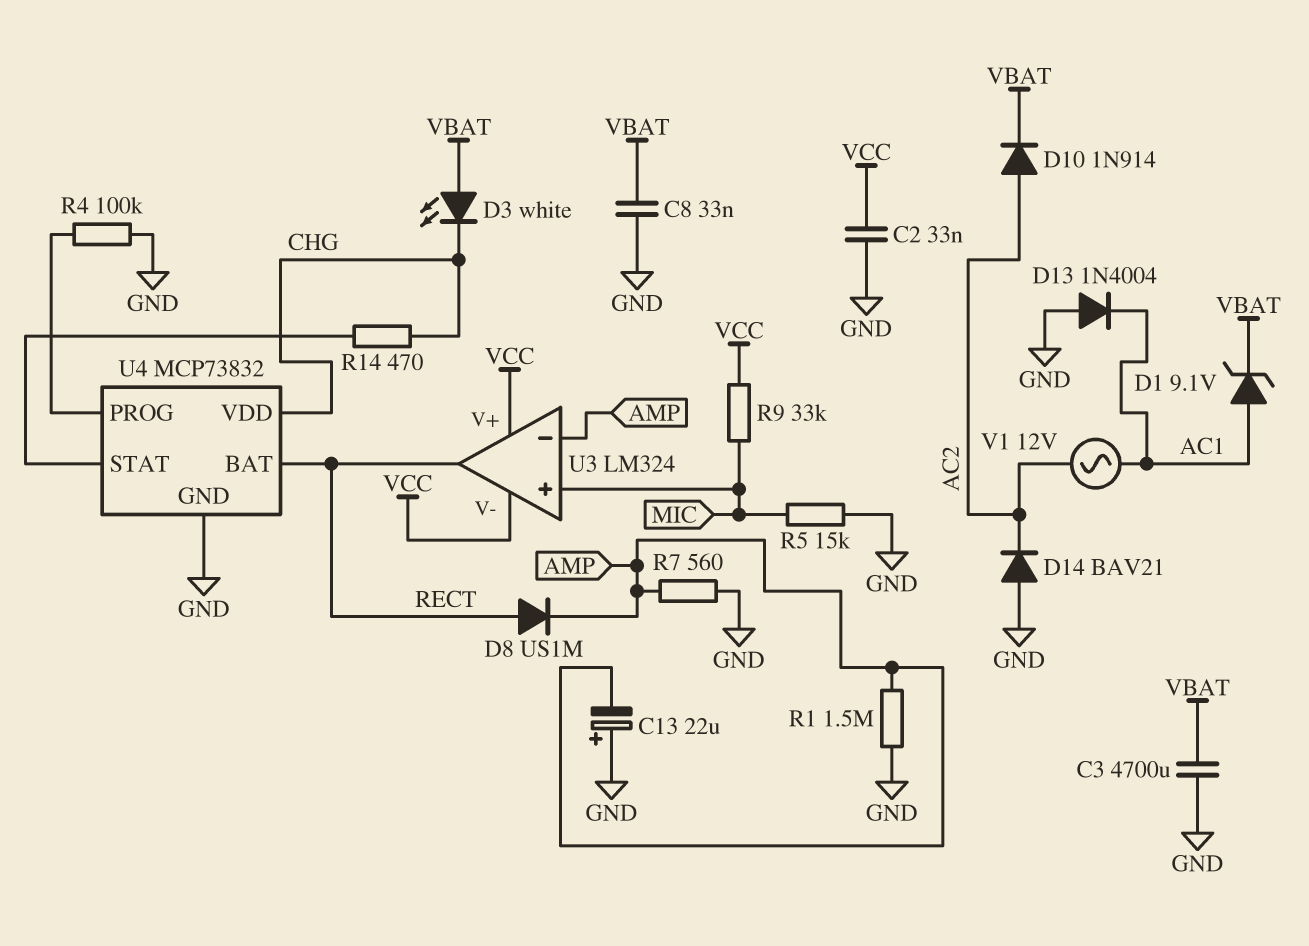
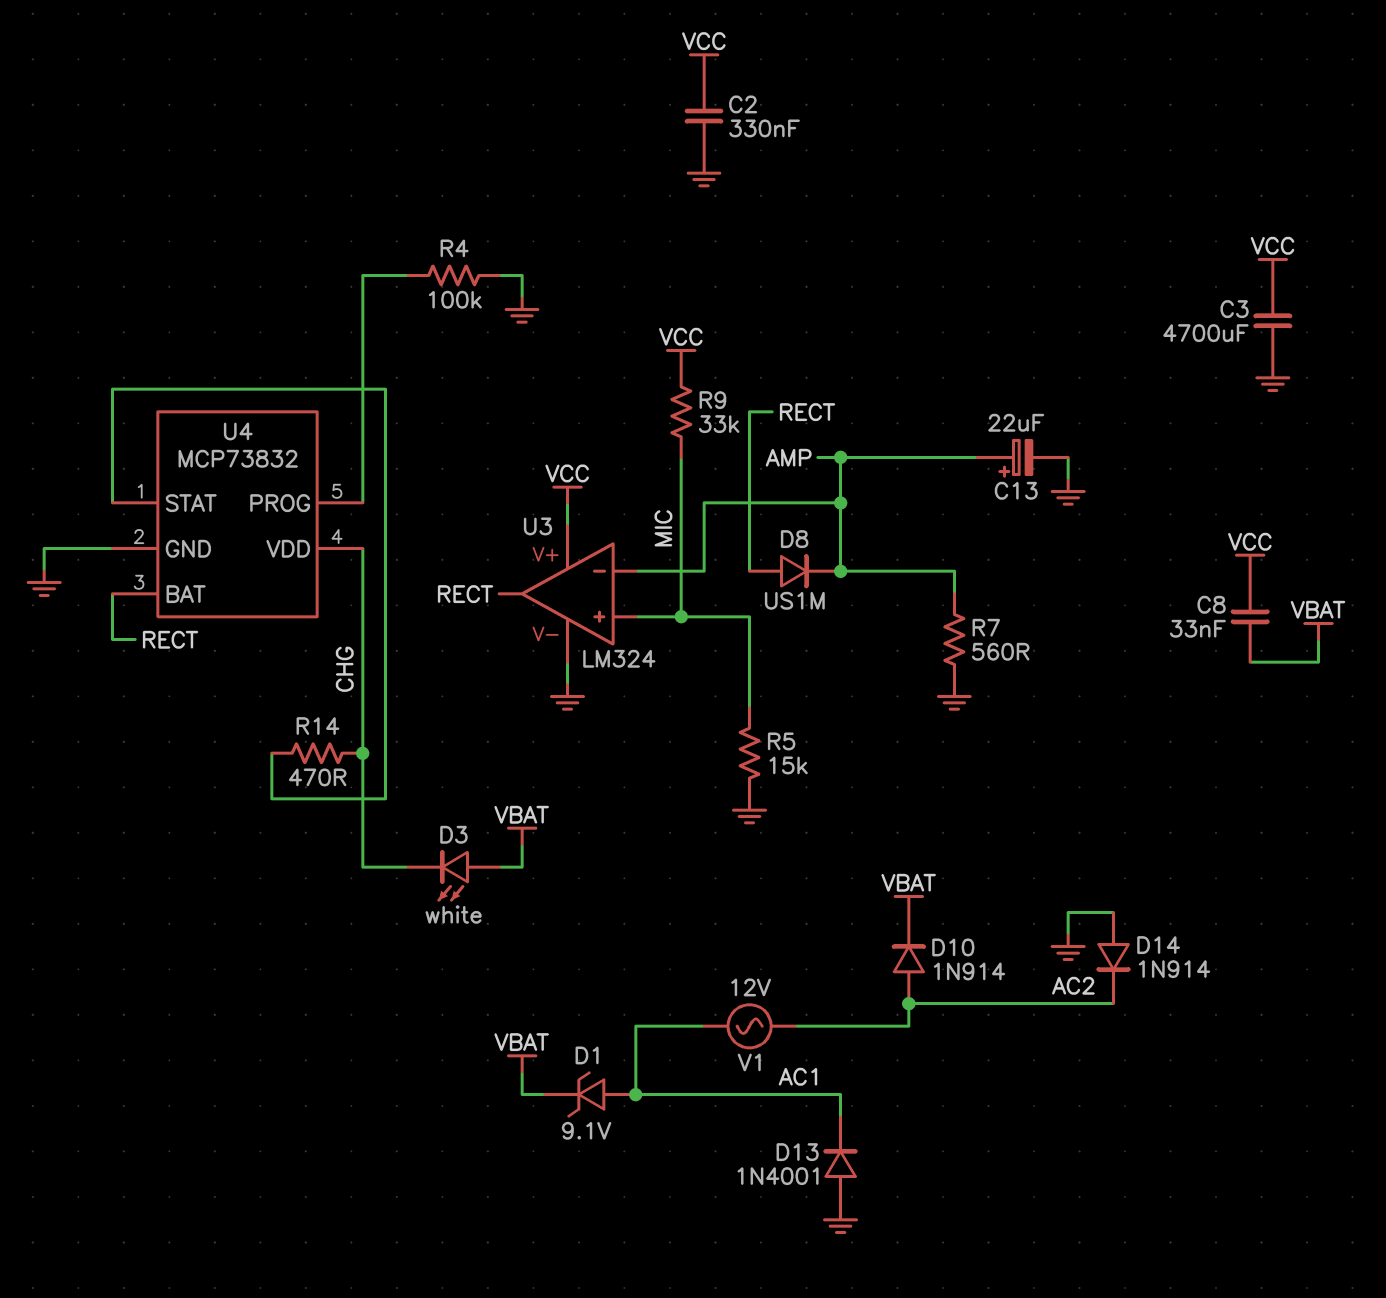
C2: 33nF (GND, VCC) -> 330nF (GND, VCC)
C3: 4700uF (GND, VBAT) -> 4700uF (GND, VCC)
C8: 33nF (GND, VBAT) -> 33nF (VBAT, VCC)
C13: 22uF (plus GND, minus AMP) -> 22uF (plus AMP, minus GND)
D13: diode 1N4004 (A GND, K AC1) -> diode 1N4001 (A GND, K AC1)
D14: diode BAV21 (A GND, K AC2) -> diode 1N914 (A GND, K AC2)
R1: 1.5M (AMP, GND) -> none
U3 pin V-: VCC -> GND

